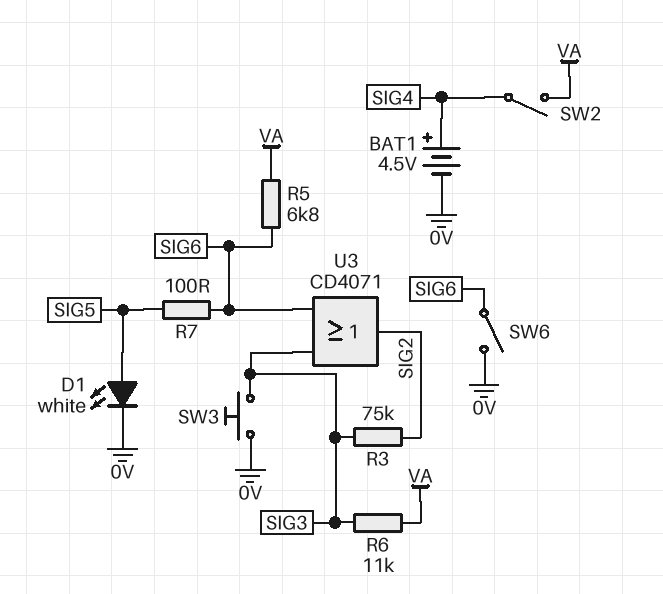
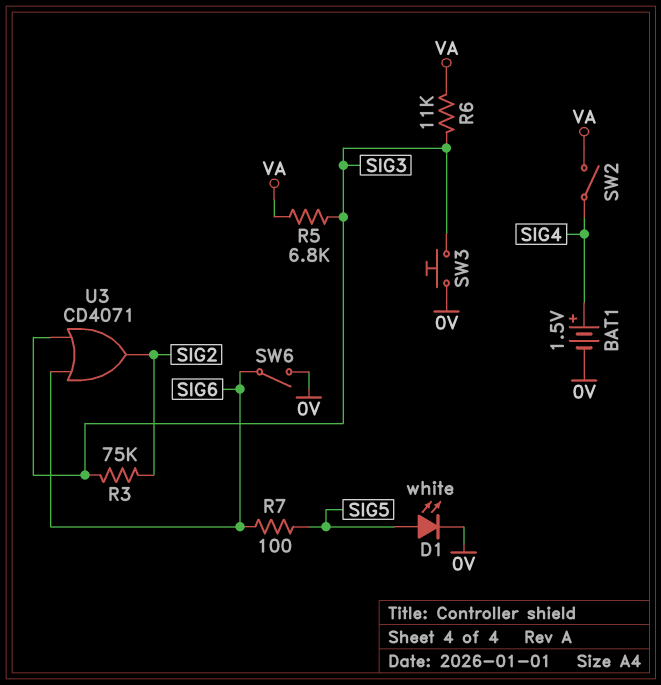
BAT1: 4.5V (plus SIG4, minus 0V) -> 1.5V (plus SIG4, minus 0V)
R5: 6.8k (SIG6, VA) -> 6.8k (SIG3, VA)

